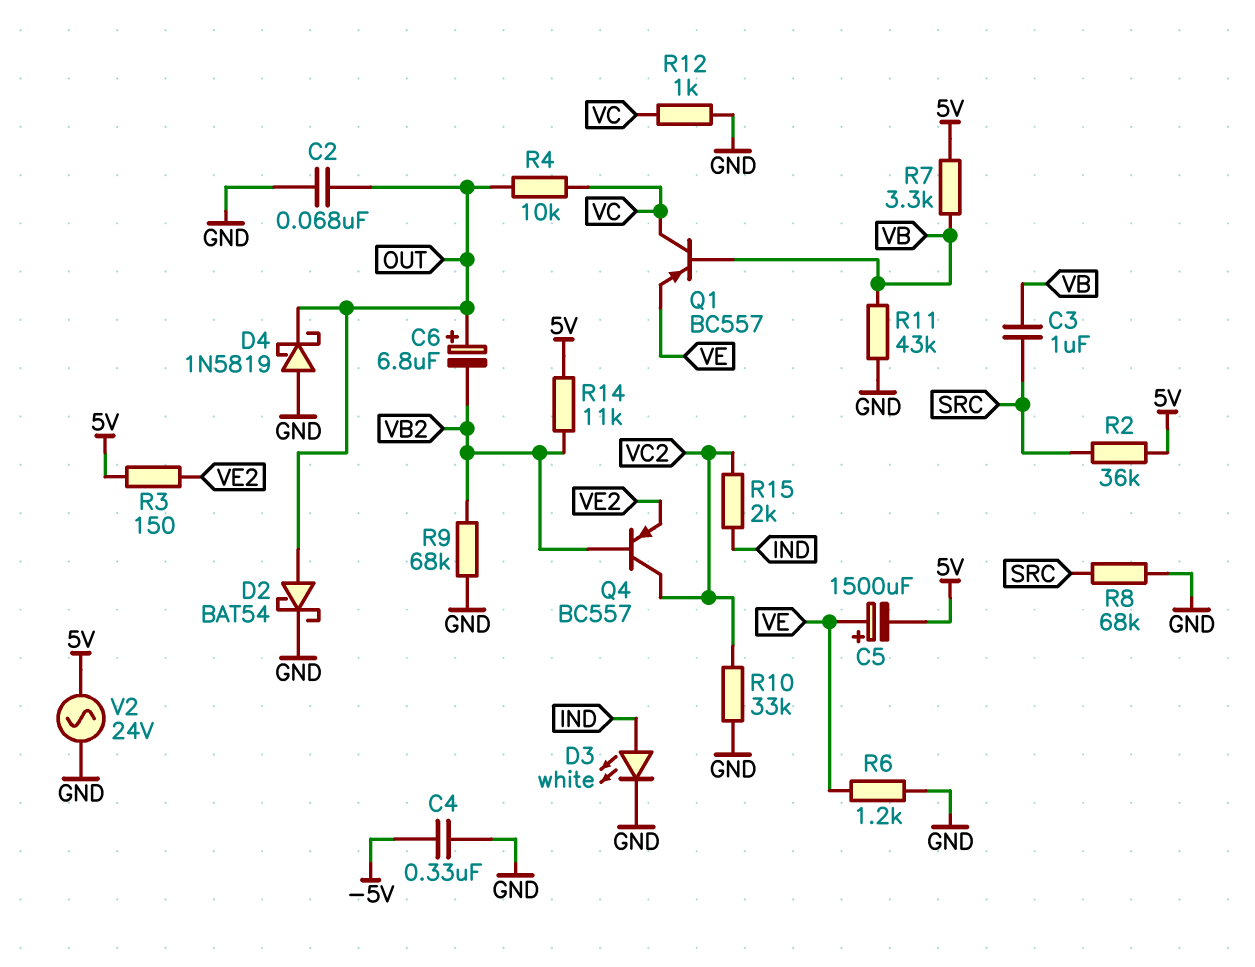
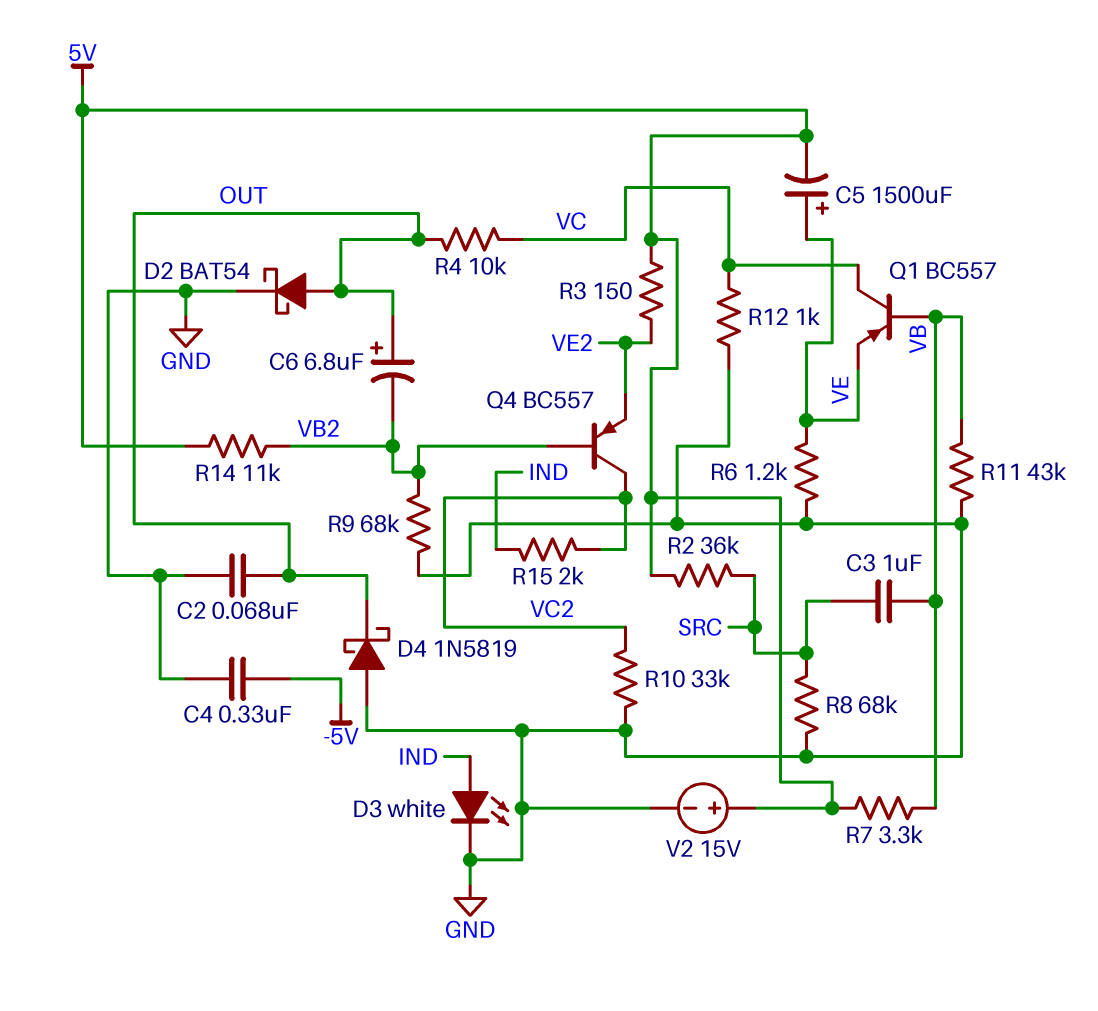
V2: AC 24V (5V, GND) -> 15V (plus 5V, minus GND)

